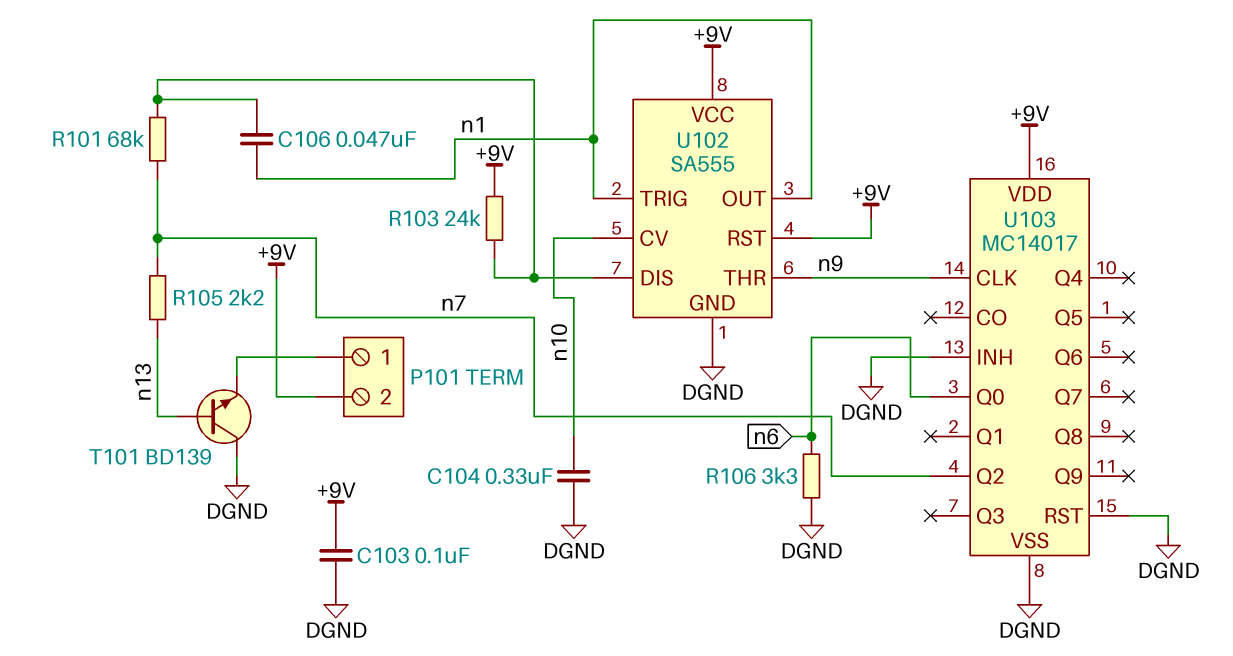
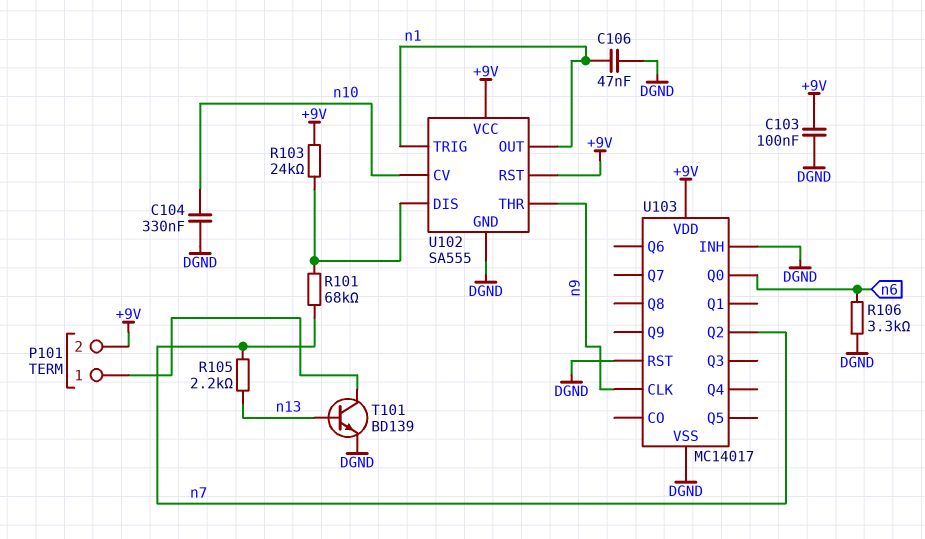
C106: 47nF (U102/DIS, n1) -> 47nF (DGND, n1)
T101: NPN BD139 (B n13, C DGND, E P101/1) -> NPN BD139 (B n13, C P101/1, E DGND)

